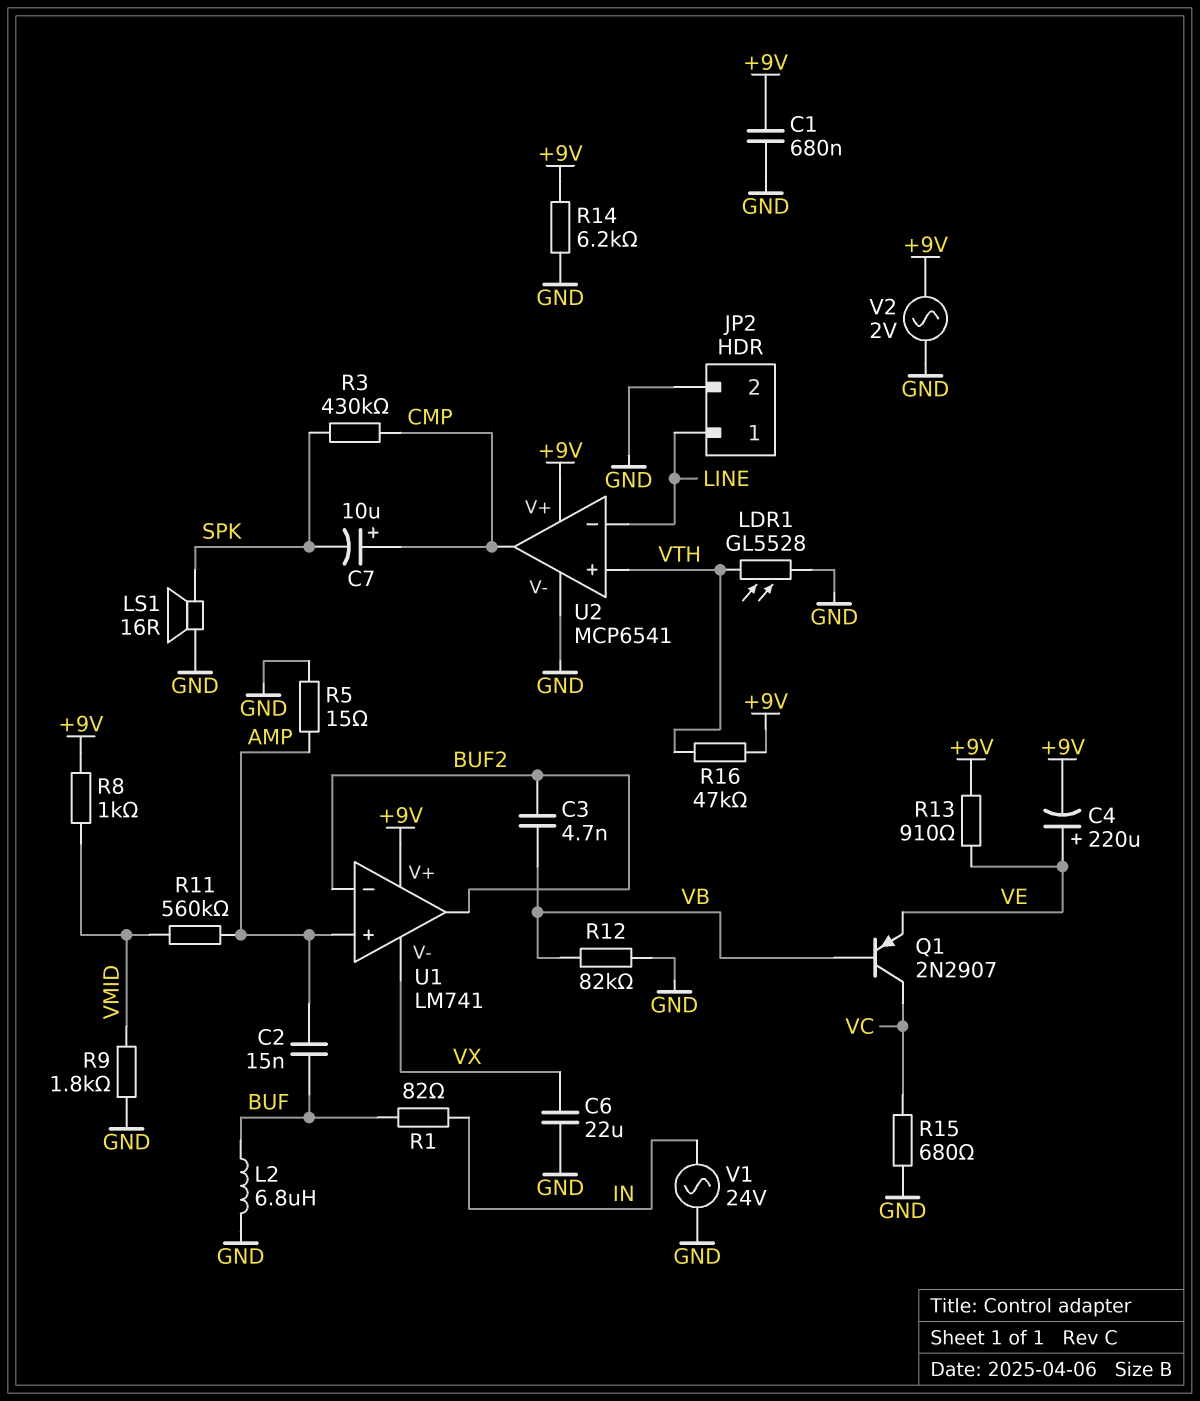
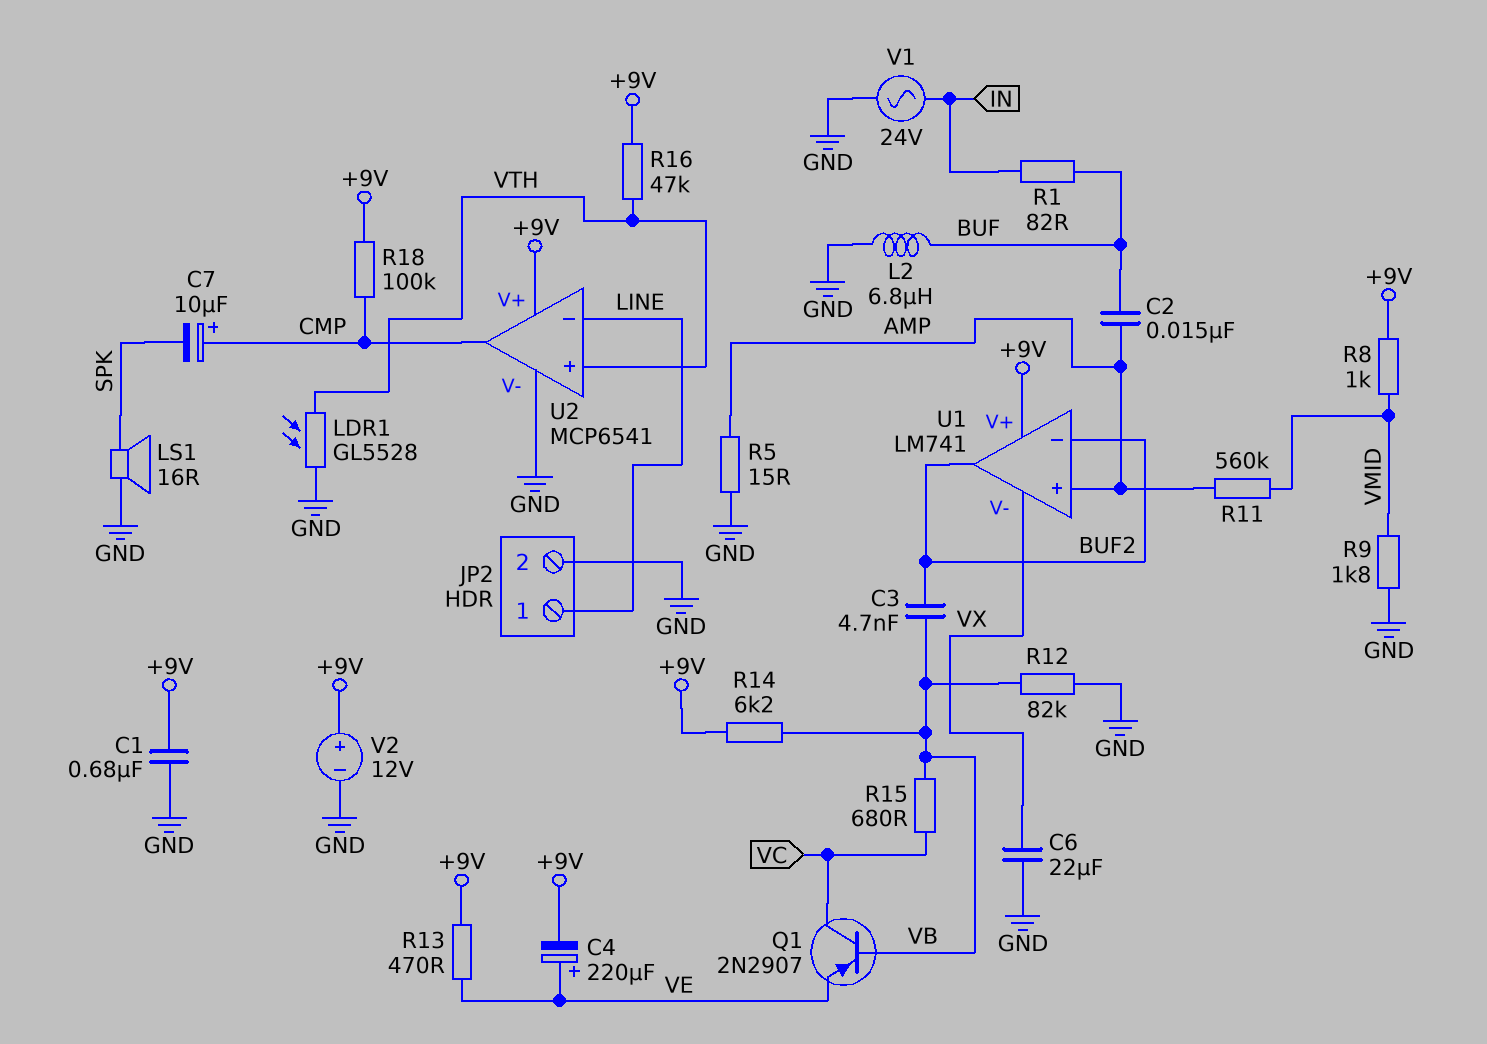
R3: 430k (CMP, SPK) -> none
R13: 910 (+9V, VE) -> 470 (+9V, VE)
R14: 6.2k (+9V, GND) -> 6.2k (+9V, VB)
R15: 680 (GND, VC) -> 680 (VB, VC)
R18: none -> 100k (+9V, CMP)
V2: AC 2V (+9V, GND) -> 12V (plus +9V, minus GND)

